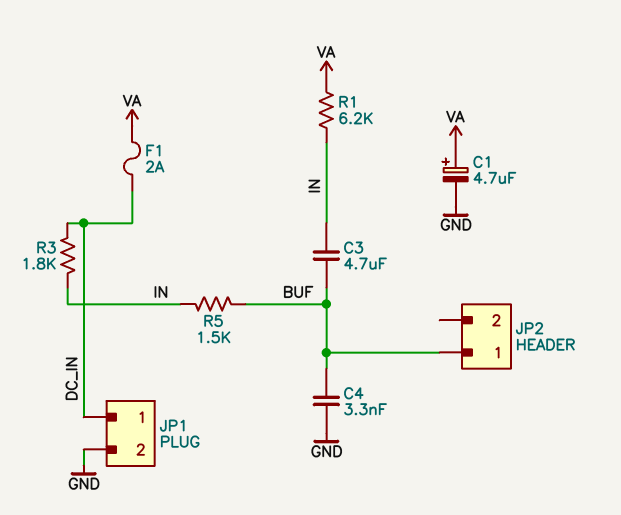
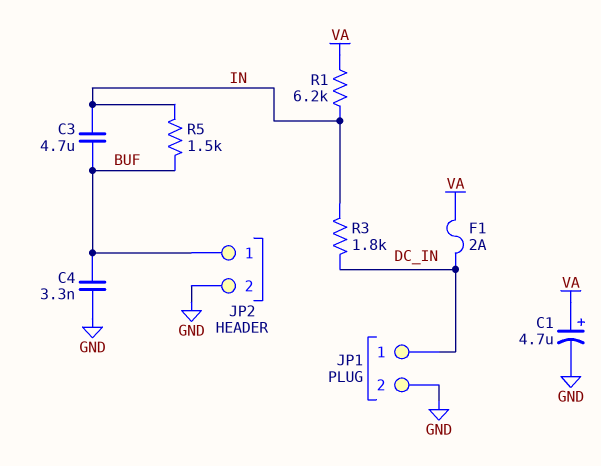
JP2 pin 2: none -> GND

